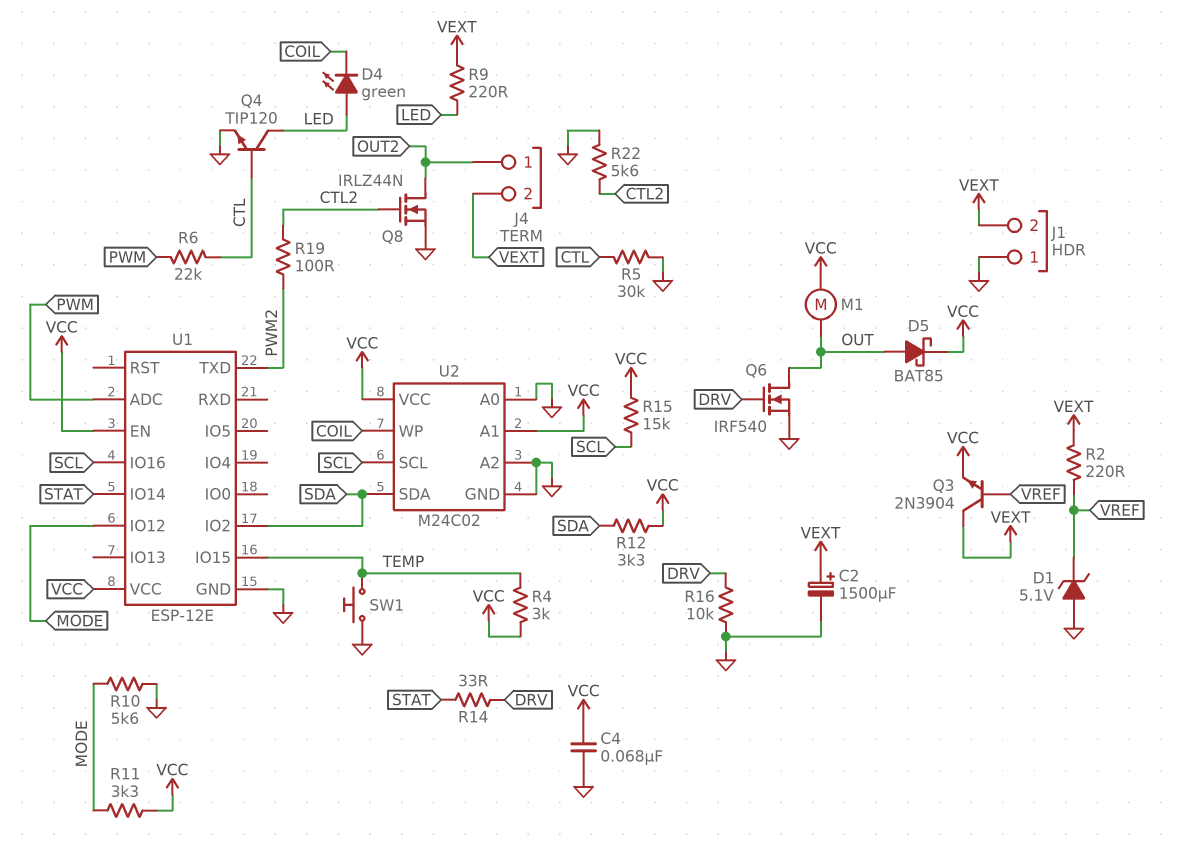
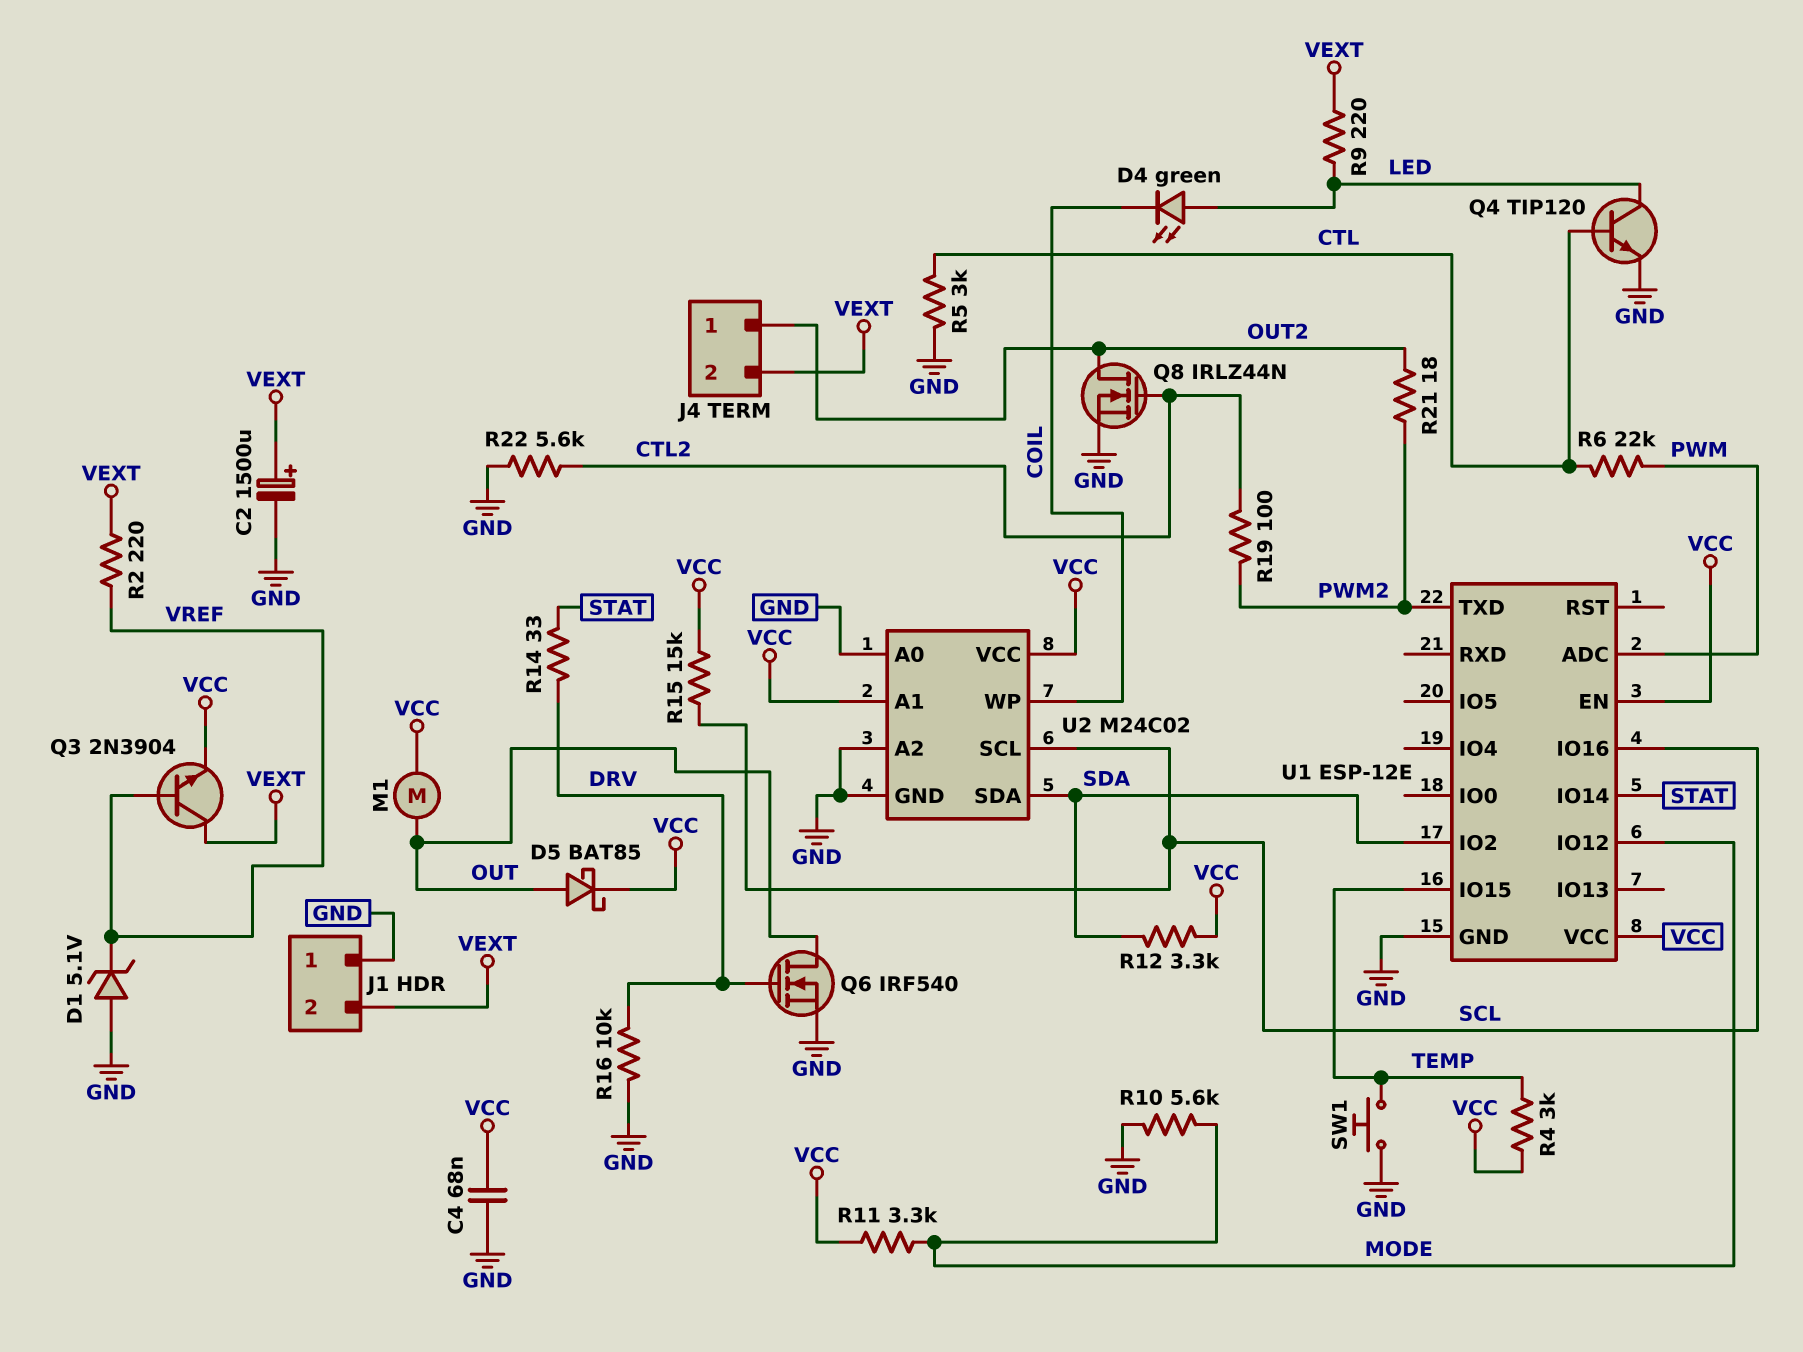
R5: 30k (CTL, GND) -> 3k (CTL, GND)
R21: none -> 18 (OUT2, PWM2)

